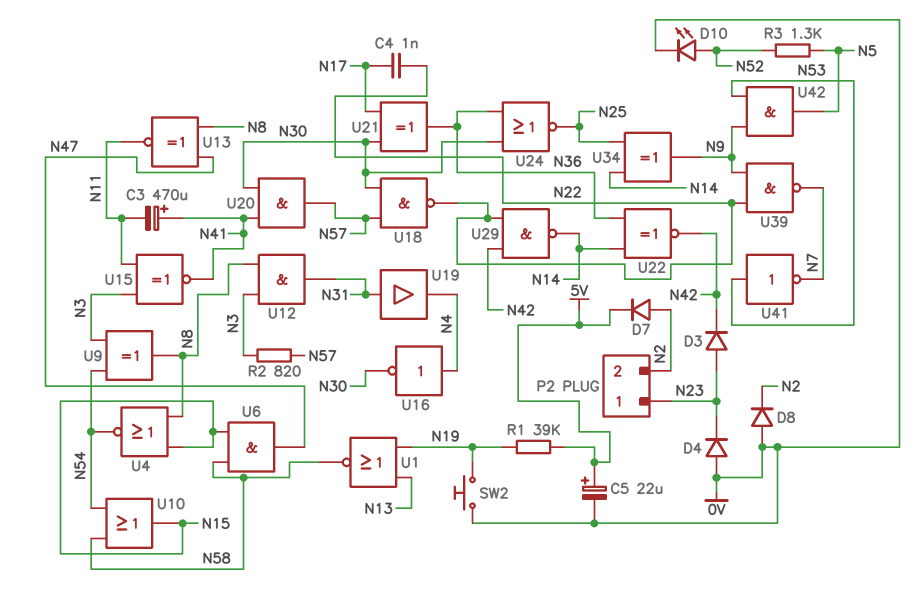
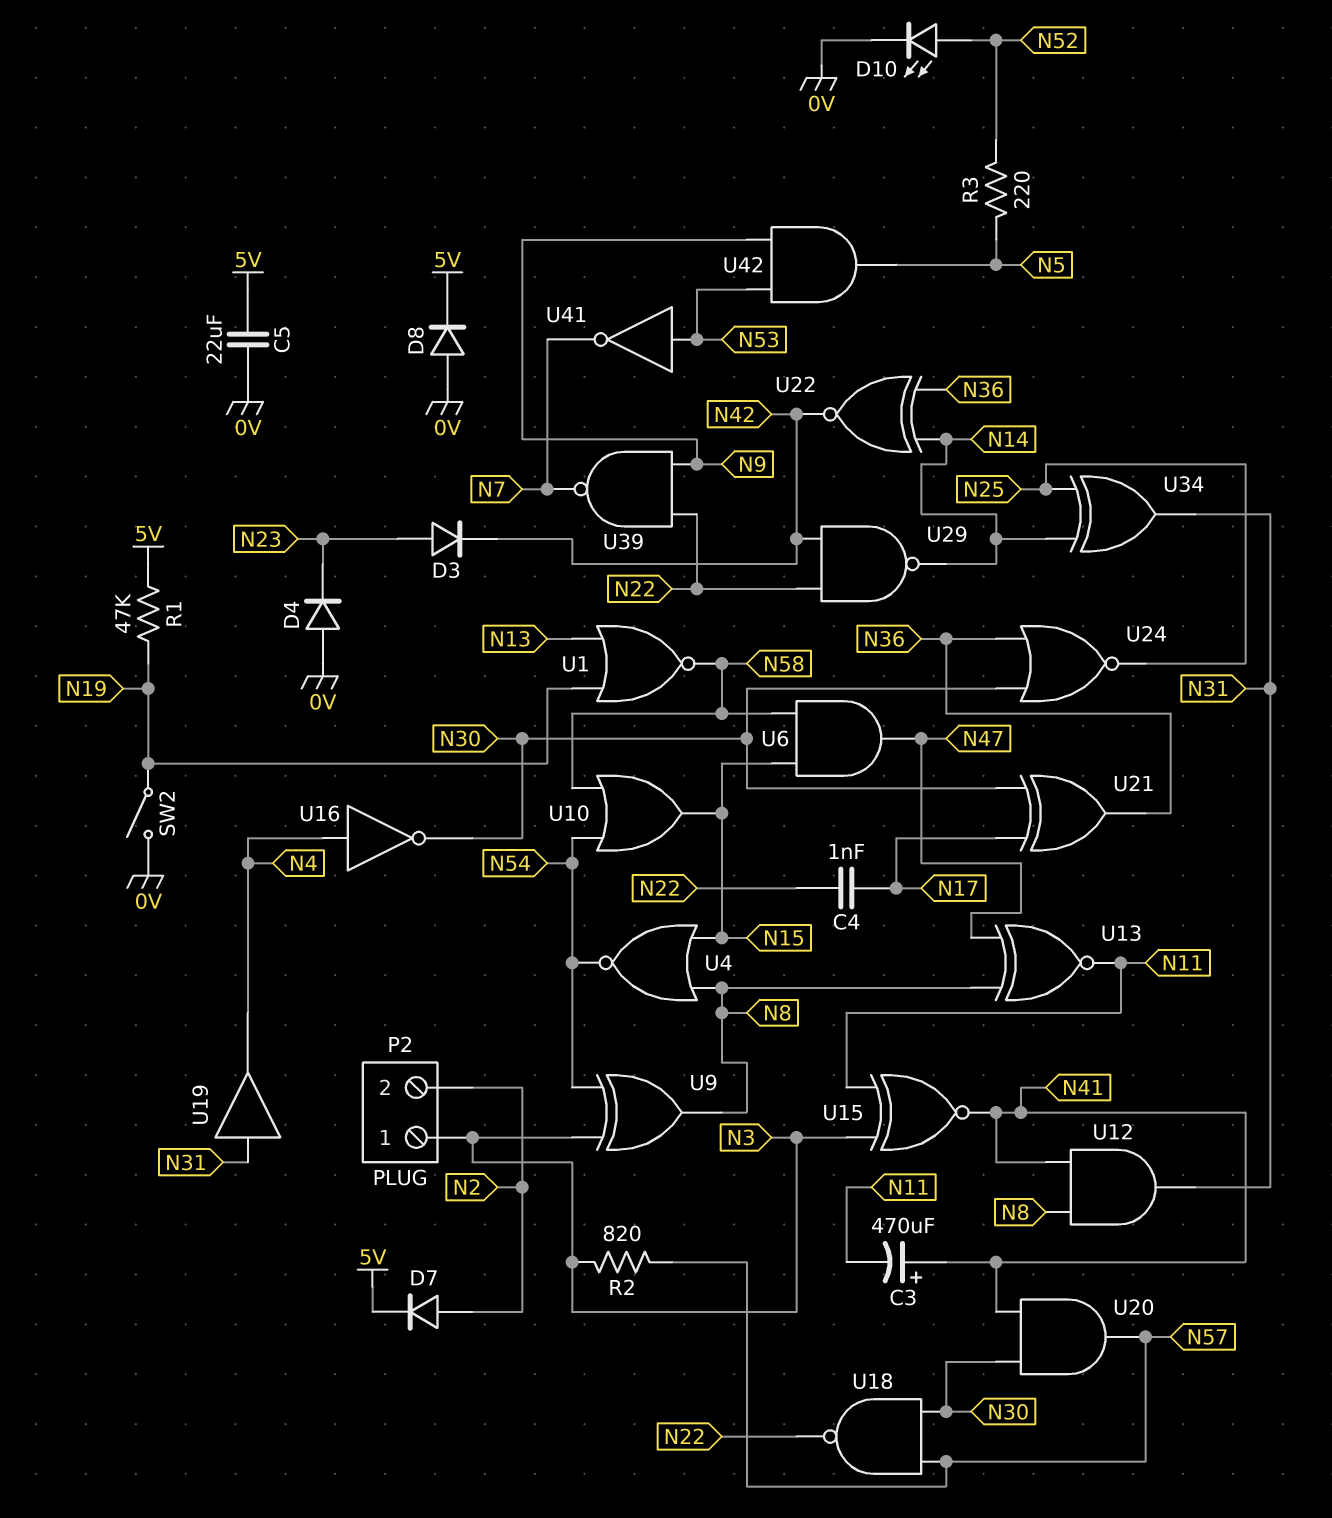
C5: 22uF (plus 5V, minus 0V) -> 22uF (0V, 5V)
D8: diode (A 0V, K N2) -> diode (A 0V, K 5V)
P2 pin 1: N23 -> N3
R1: 39k (5V, N19) -> 47k (5V, N19)
R3: 1.3k (N5, N52) -> 220 (N5, N52)
SW2: button (0V, N19) -> switch (0V, N19)
U12: AND (in N3, in N8, out N31) -> AND (in N8, in N41, out N31)
U34: XOR (in N14, in N25, out N9) -> XOR (in N14, in N25, out N31)

